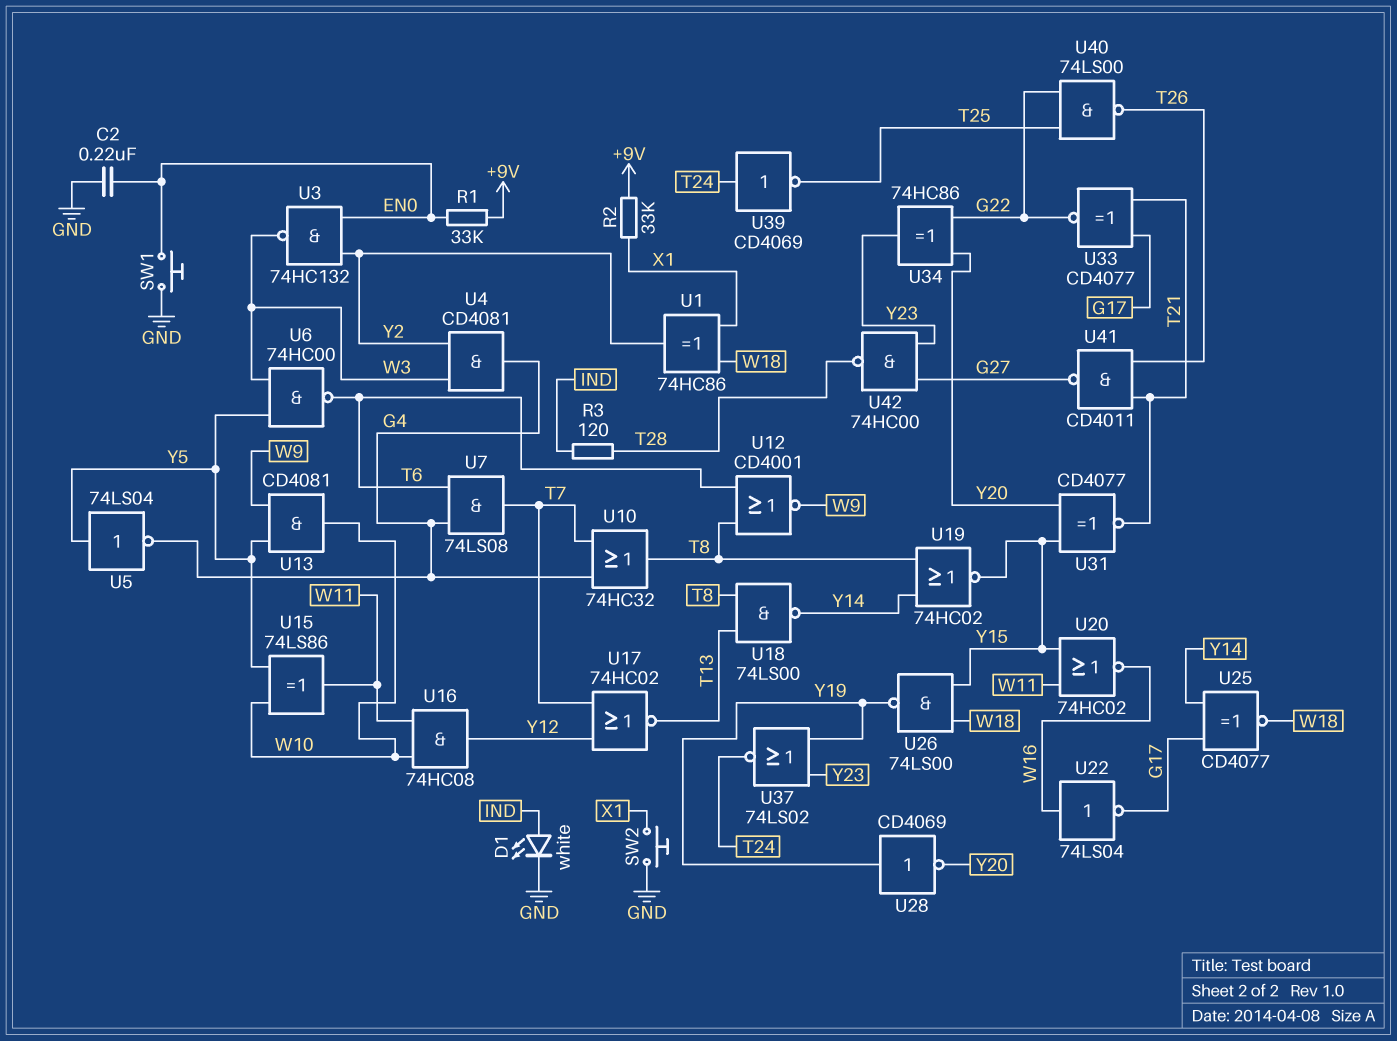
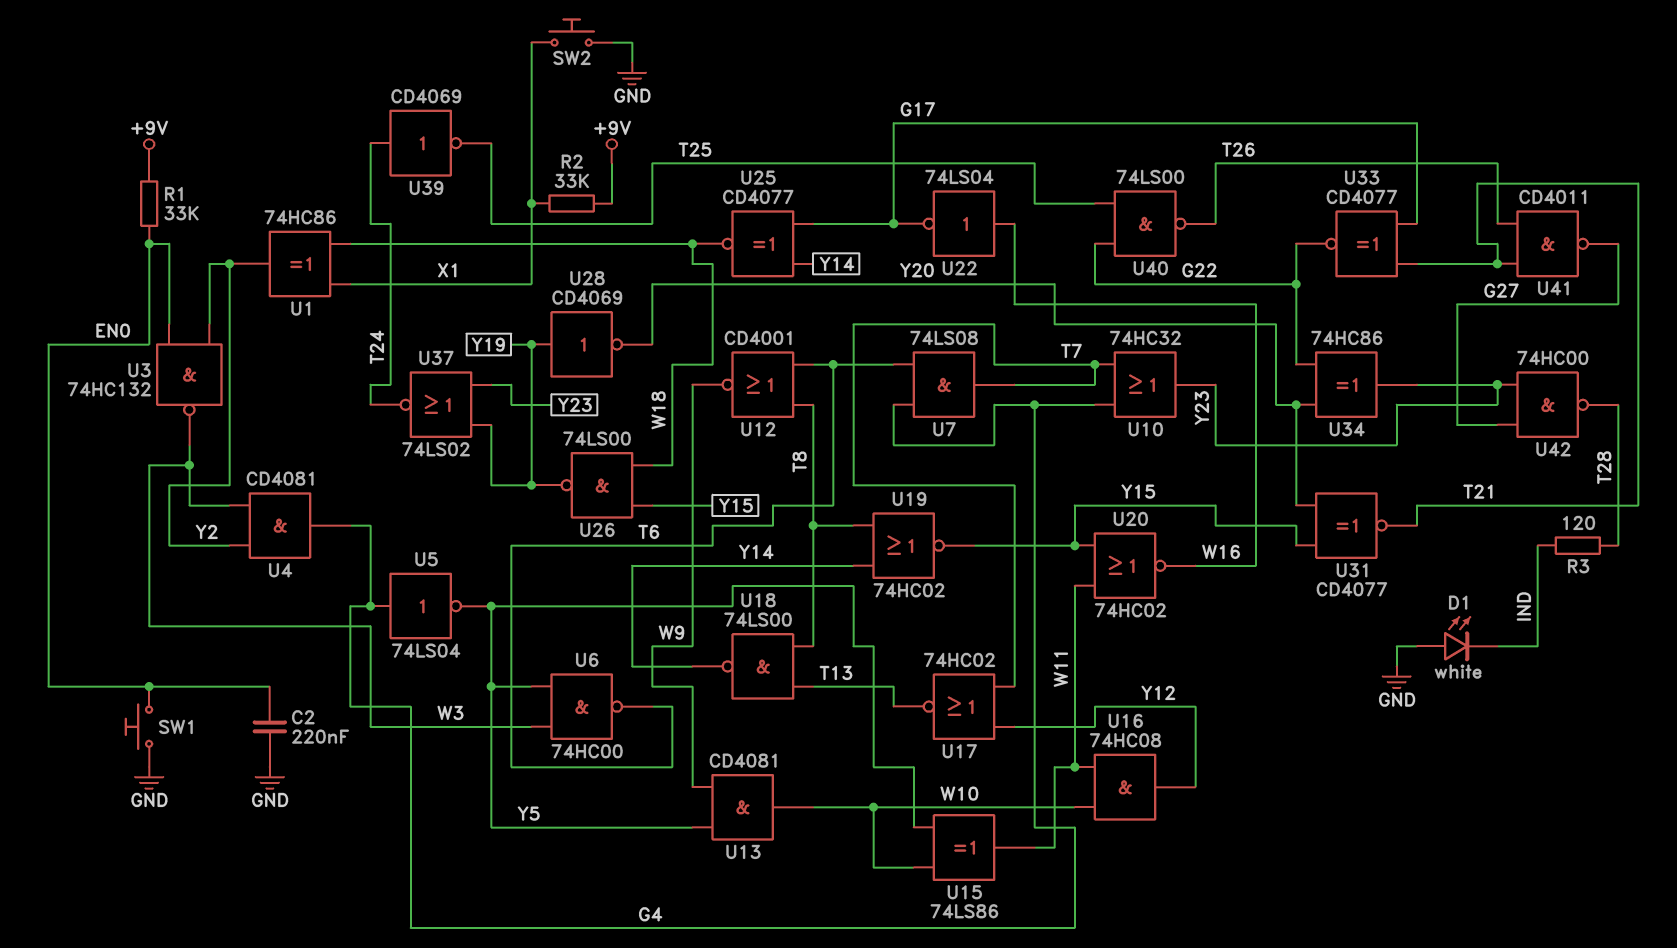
D1: LED white (A IND, K GND) -> LED white (A GND, K IND)
U5: NOT 74LS04 (in Y5, out G4) -> NOT 74LS04 (in G4, out Y5)
U10: OR 74HC32 (in G4, in T7, out T8) -> OR 74HC32 (in G4, in T7, out Y23)

